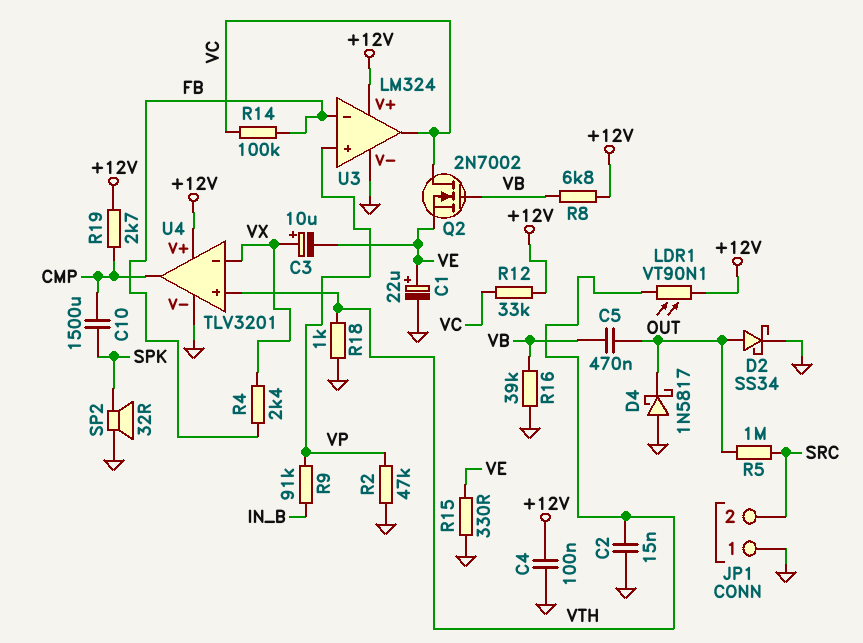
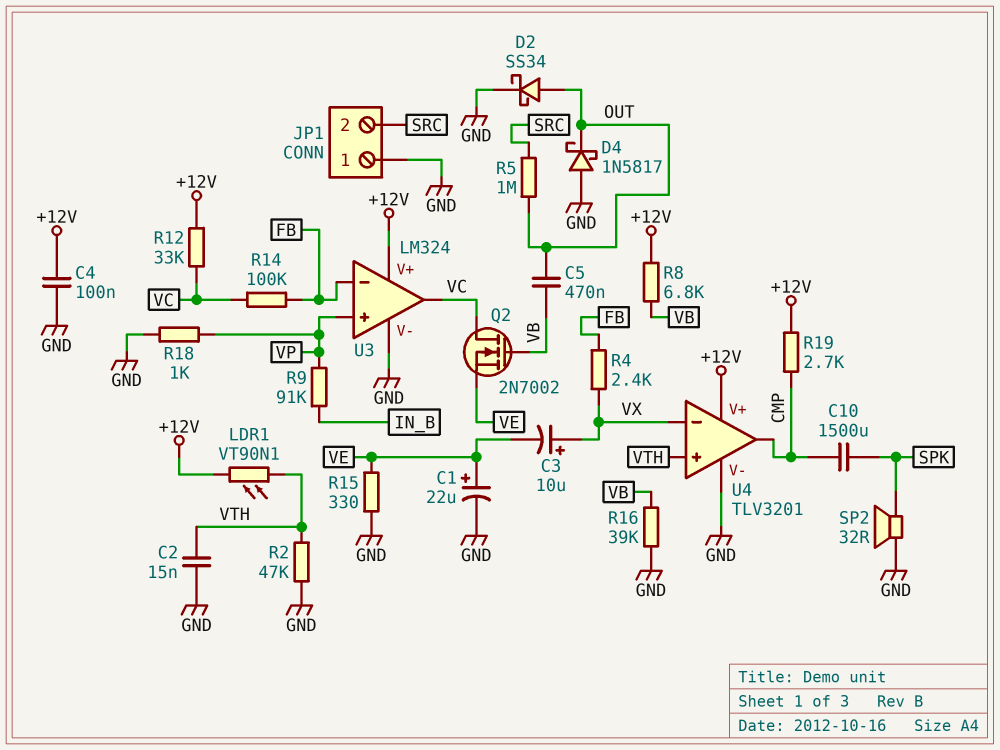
R2: 47k (GND, VP) -> 47k (GND, VTH)
R18: 1k (GND, VTH) -> 1k (GND, VP)

